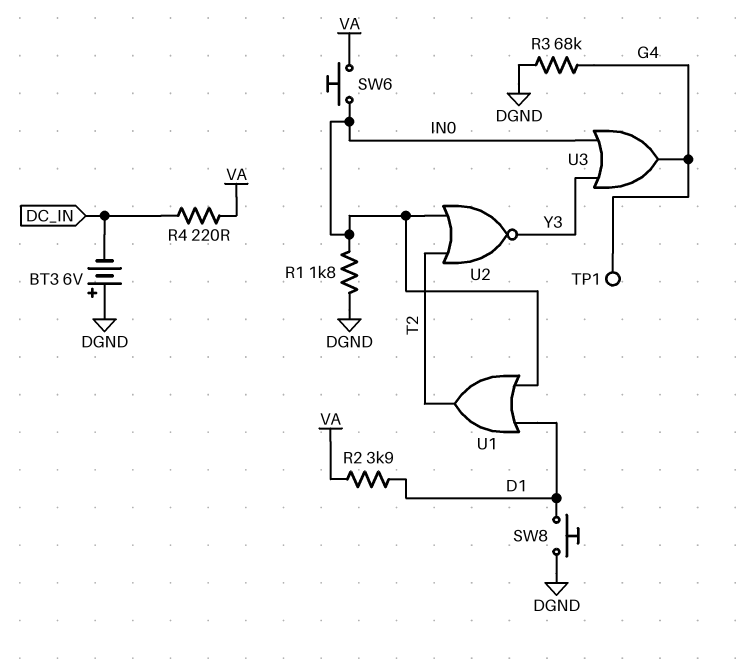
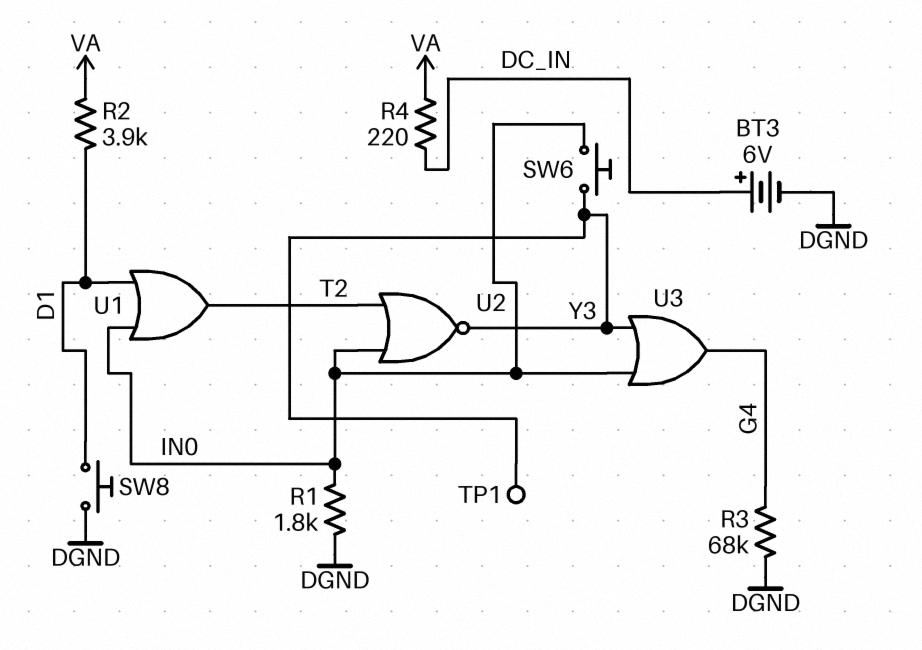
BT3: 6V (plus DGND, minus DC_IN) -> 6V (plus DC_IN, minus DGND)
SW6: button (IN0, VA) -> button (IN0, Y3)
TP1: test point (G4) -> test point (Y3)

